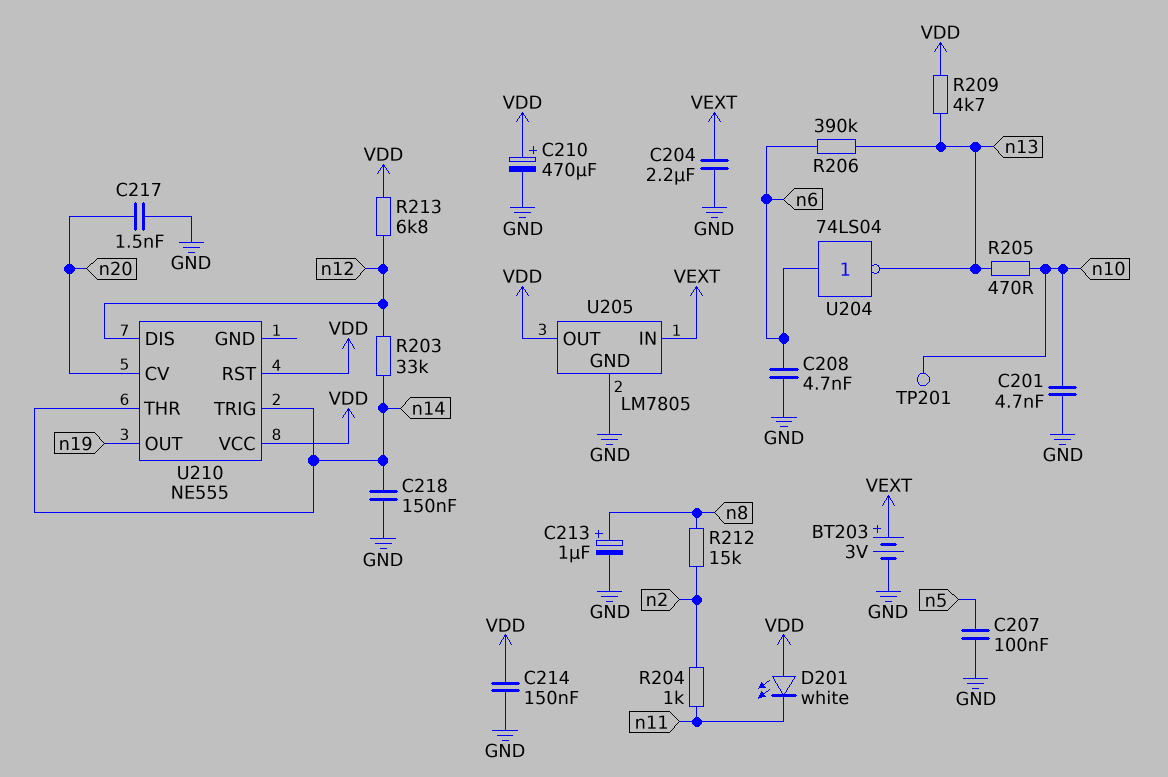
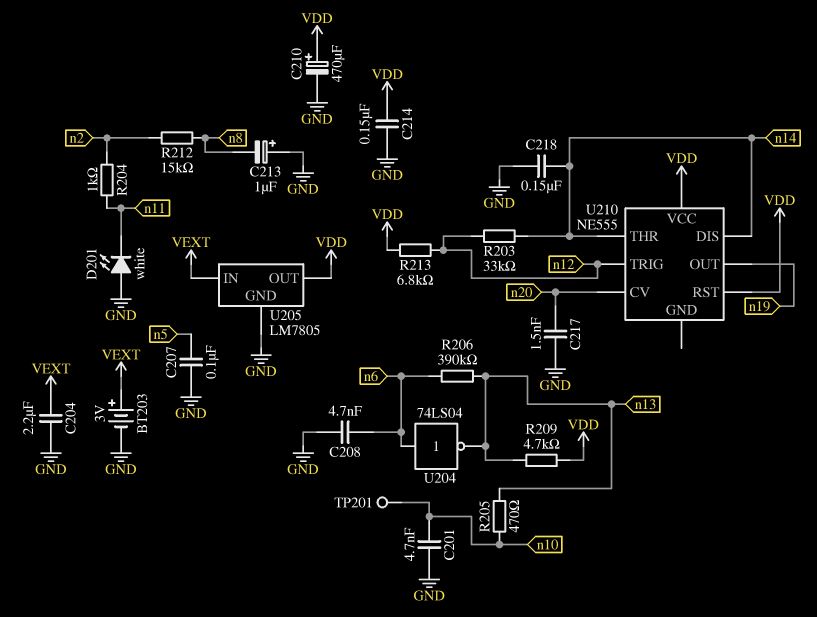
C213: 1uF (plus n8, minus GND) -> 1uF (plus GND, minus n8)
D201: LED white (A VDD, K n11) -> LED white (A GND, K n11)
U210 pin DIS: n12 -> n14
U210 pin TRIG: n14 -> n12

